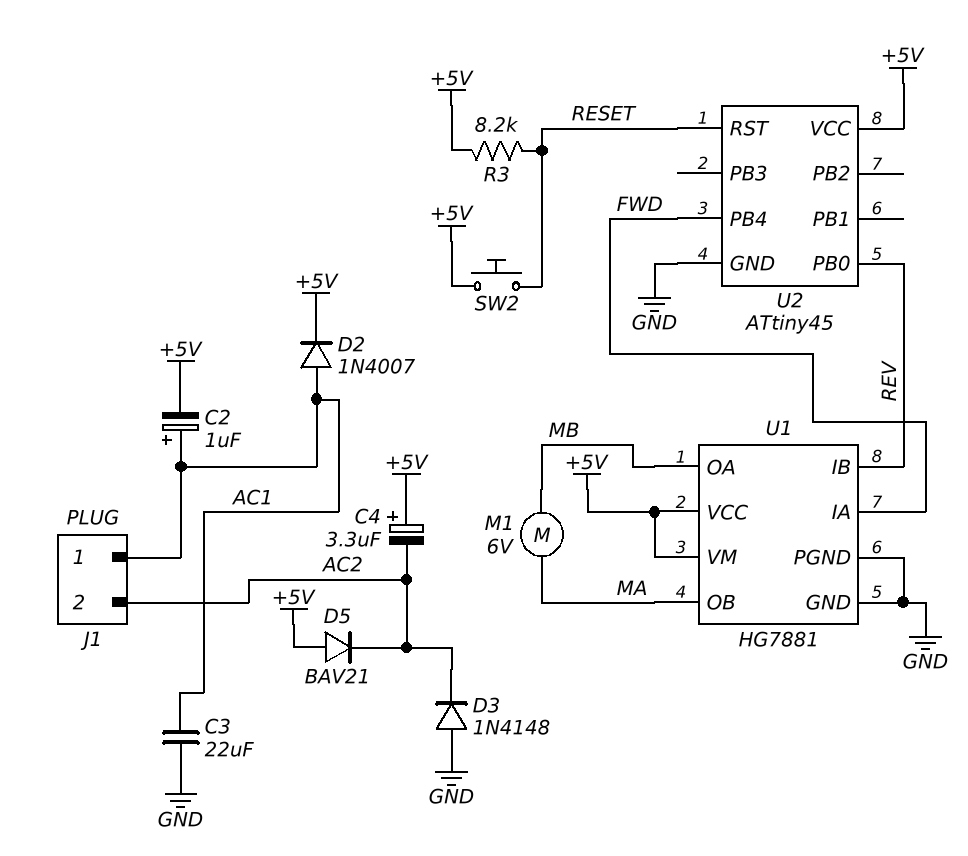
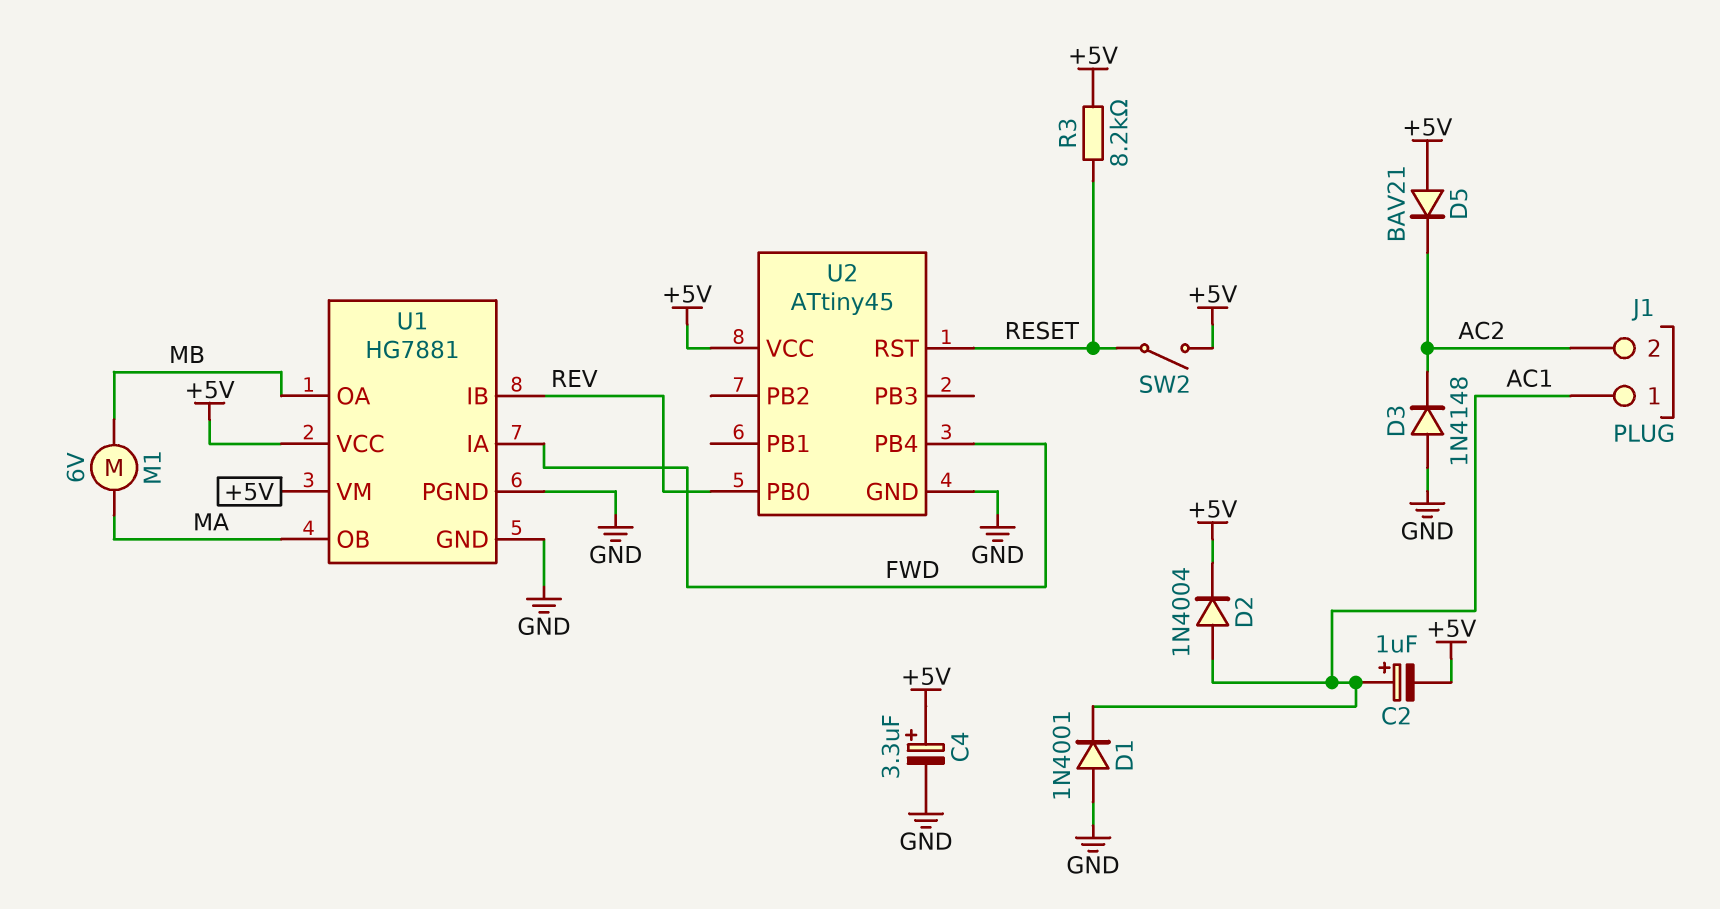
C3: 22uF (AC1, GND) -> none
C4: 3.3uF (plus +5V, minus AC2) -> 3.3uF (plus +5V, minus GND)
D1: none -> diode 1N4001 (A GND, K AC1)
D2: diode 1N4007 (A AC1, K +5V) -> diode 1N4004 (A AC1, K +5V)
SW2: button (+5V, RESET) -> switch (+5V, RESET)

